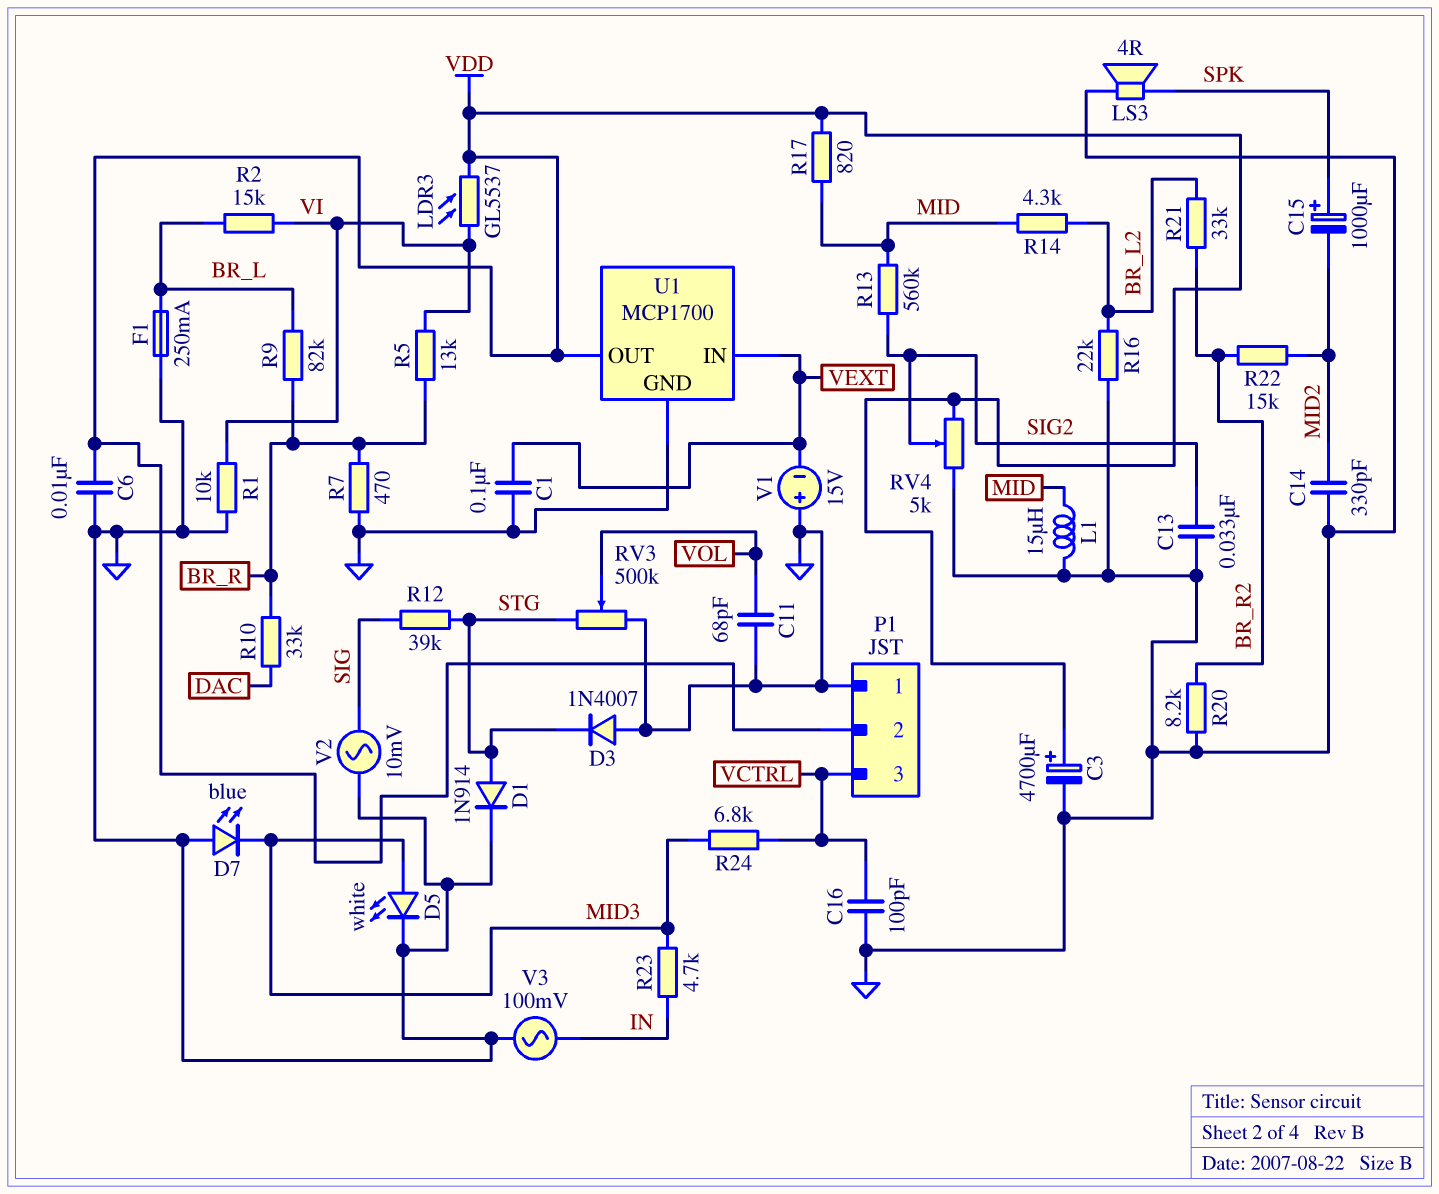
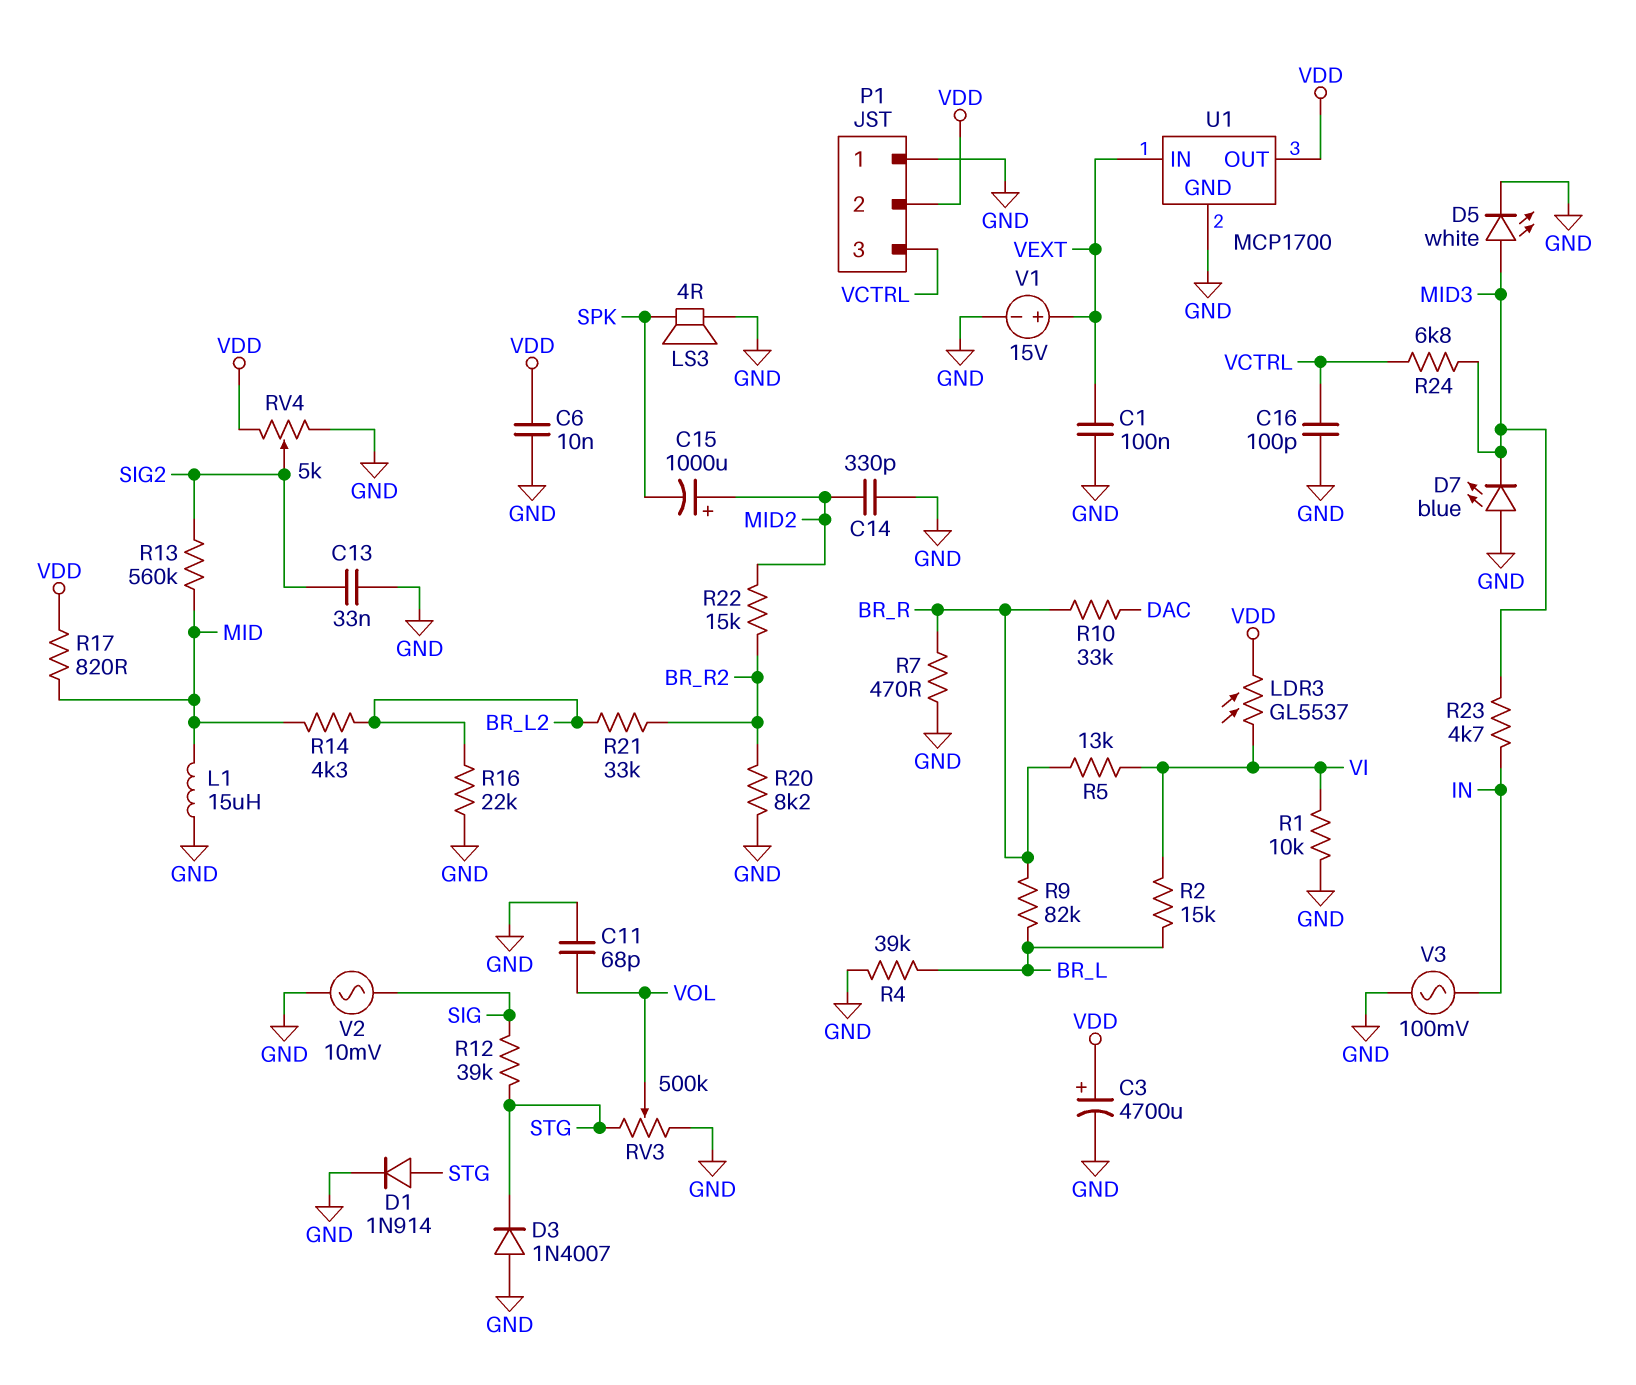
C15: 1000uF (plus SPK, minus MID2) -> 1000uF (plus MID2, minus SPK)
F1: 250mA (BR_L, GND) -> none
R4: none -> 39k (BR_L, GND)
V1: 15V (plus GND, minus VEXT) -> 15V (plus VEXT, minus GND)

